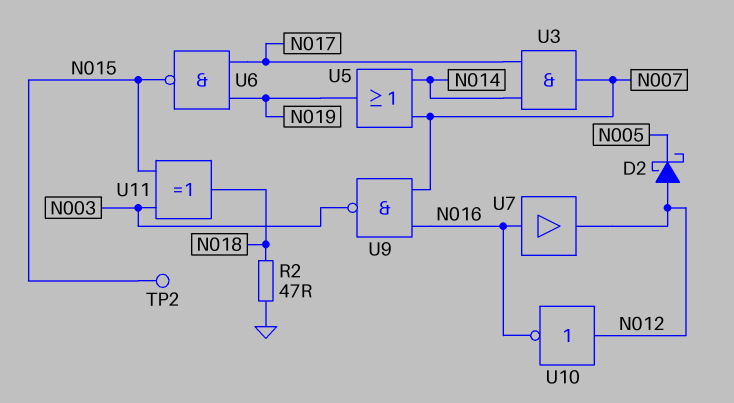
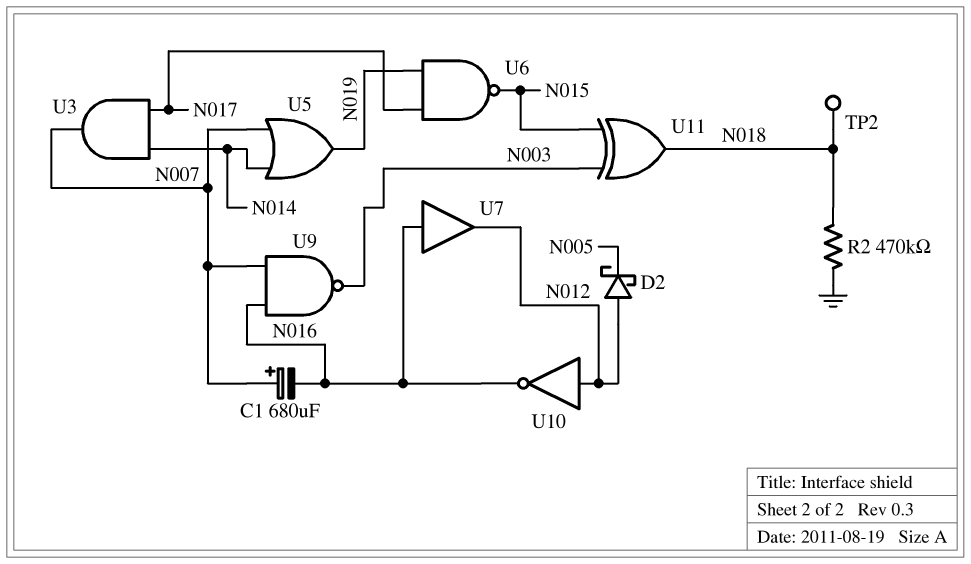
C1: none -> 680uF (plus N007, minus N016)
R2: 47 (GND, N018) -> 470k (GND, N018)
TP2: test point (N015) -> test point (N018)

